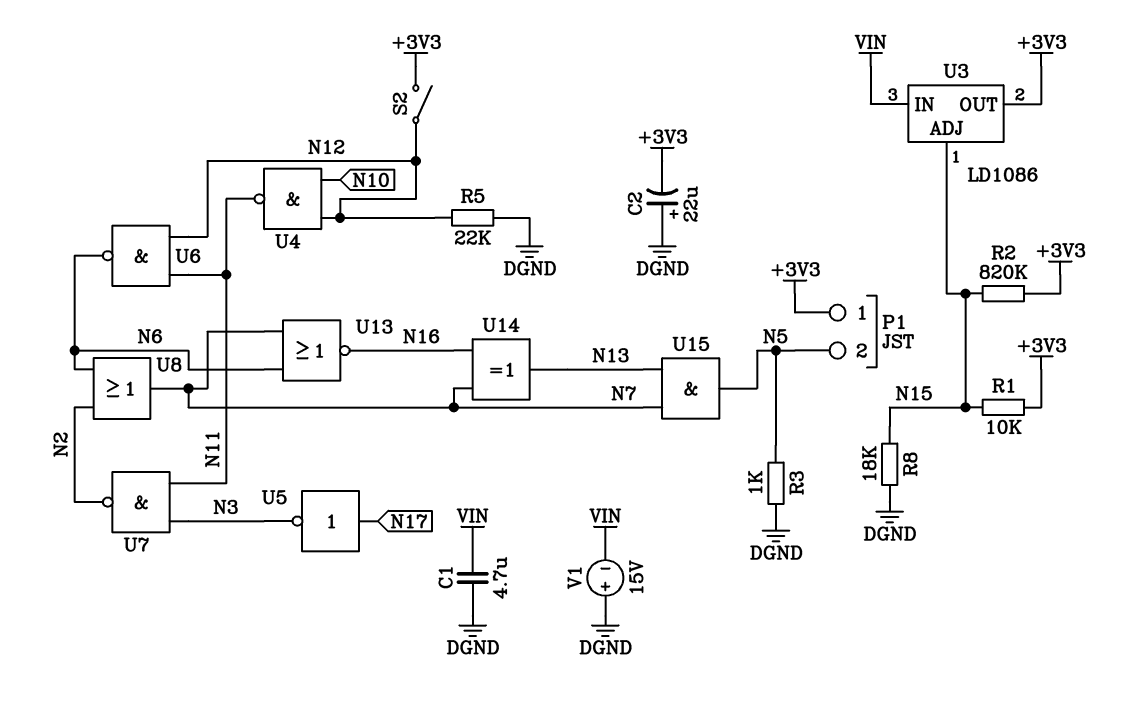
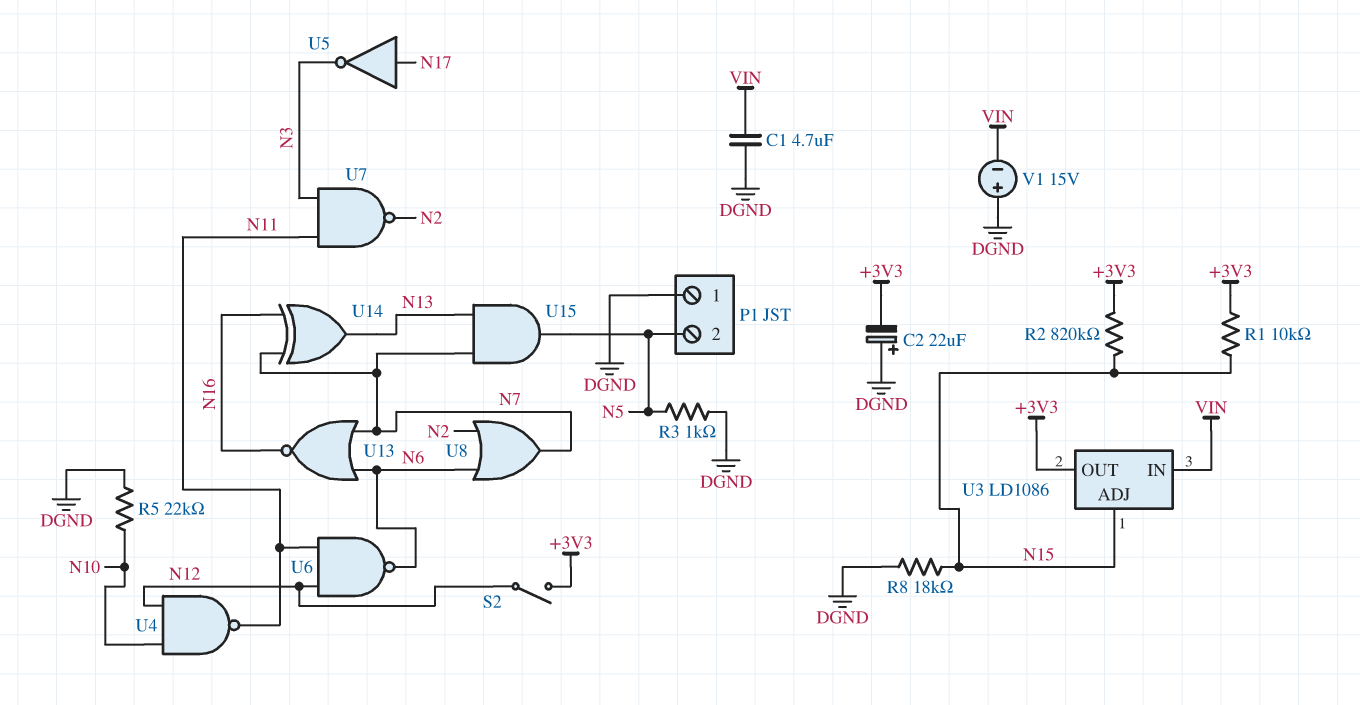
P1 pin 1: +3V3 -> DGND
R5: 22k (DGND, N12) -> 22k (DGND, N10)

